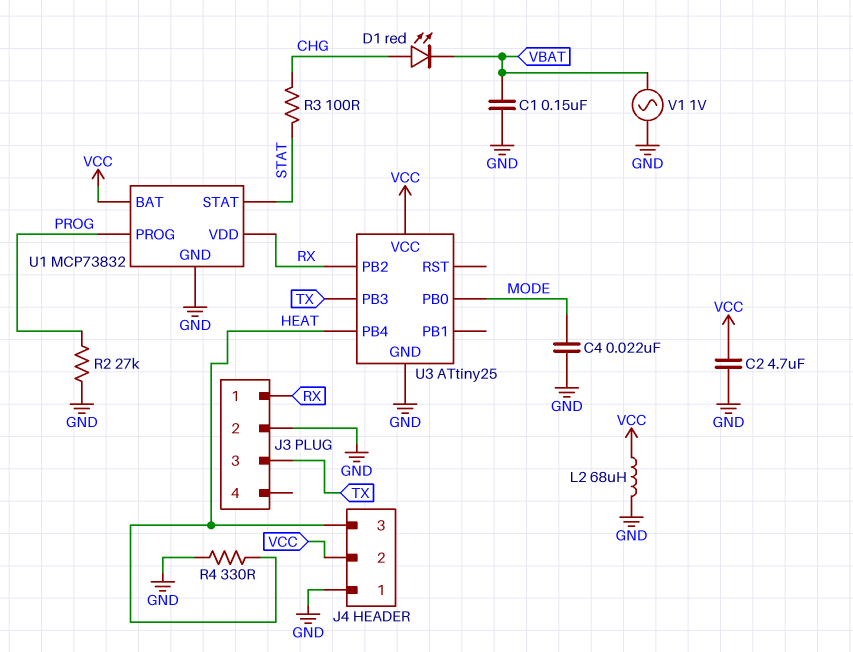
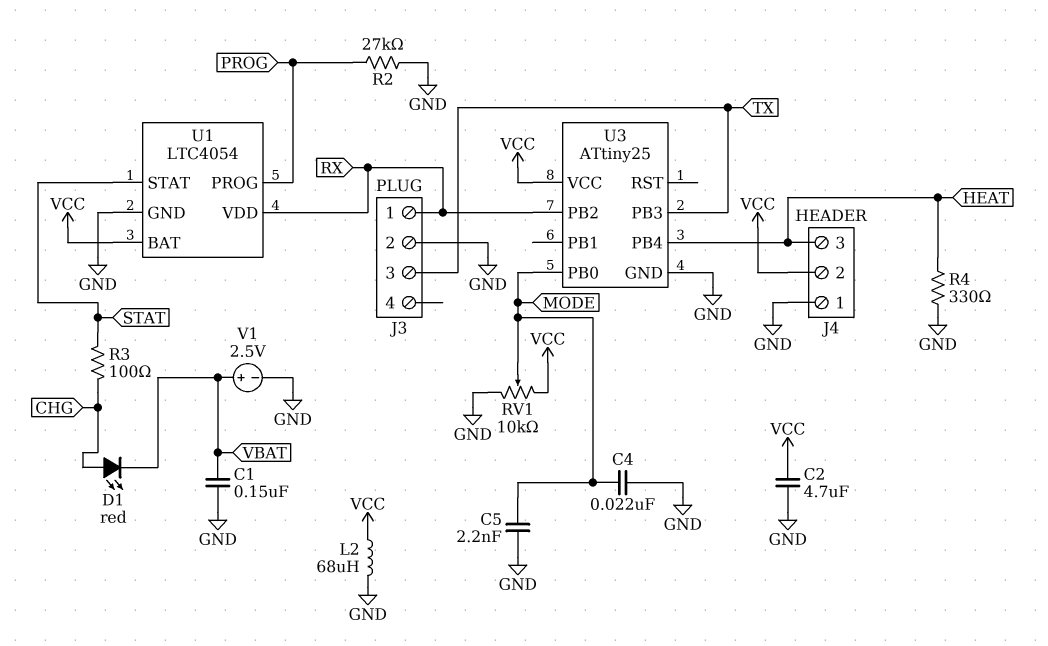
C5: none -> 2.2nF (GND, MODE)
RV1: none -> 10k (GND, VCC, wiper MODE)
U1: MCP73832 -> LTC4054
V1: AC 1V (GND, VBAT) -> 2.5V (plus VBAT, minus GND)

